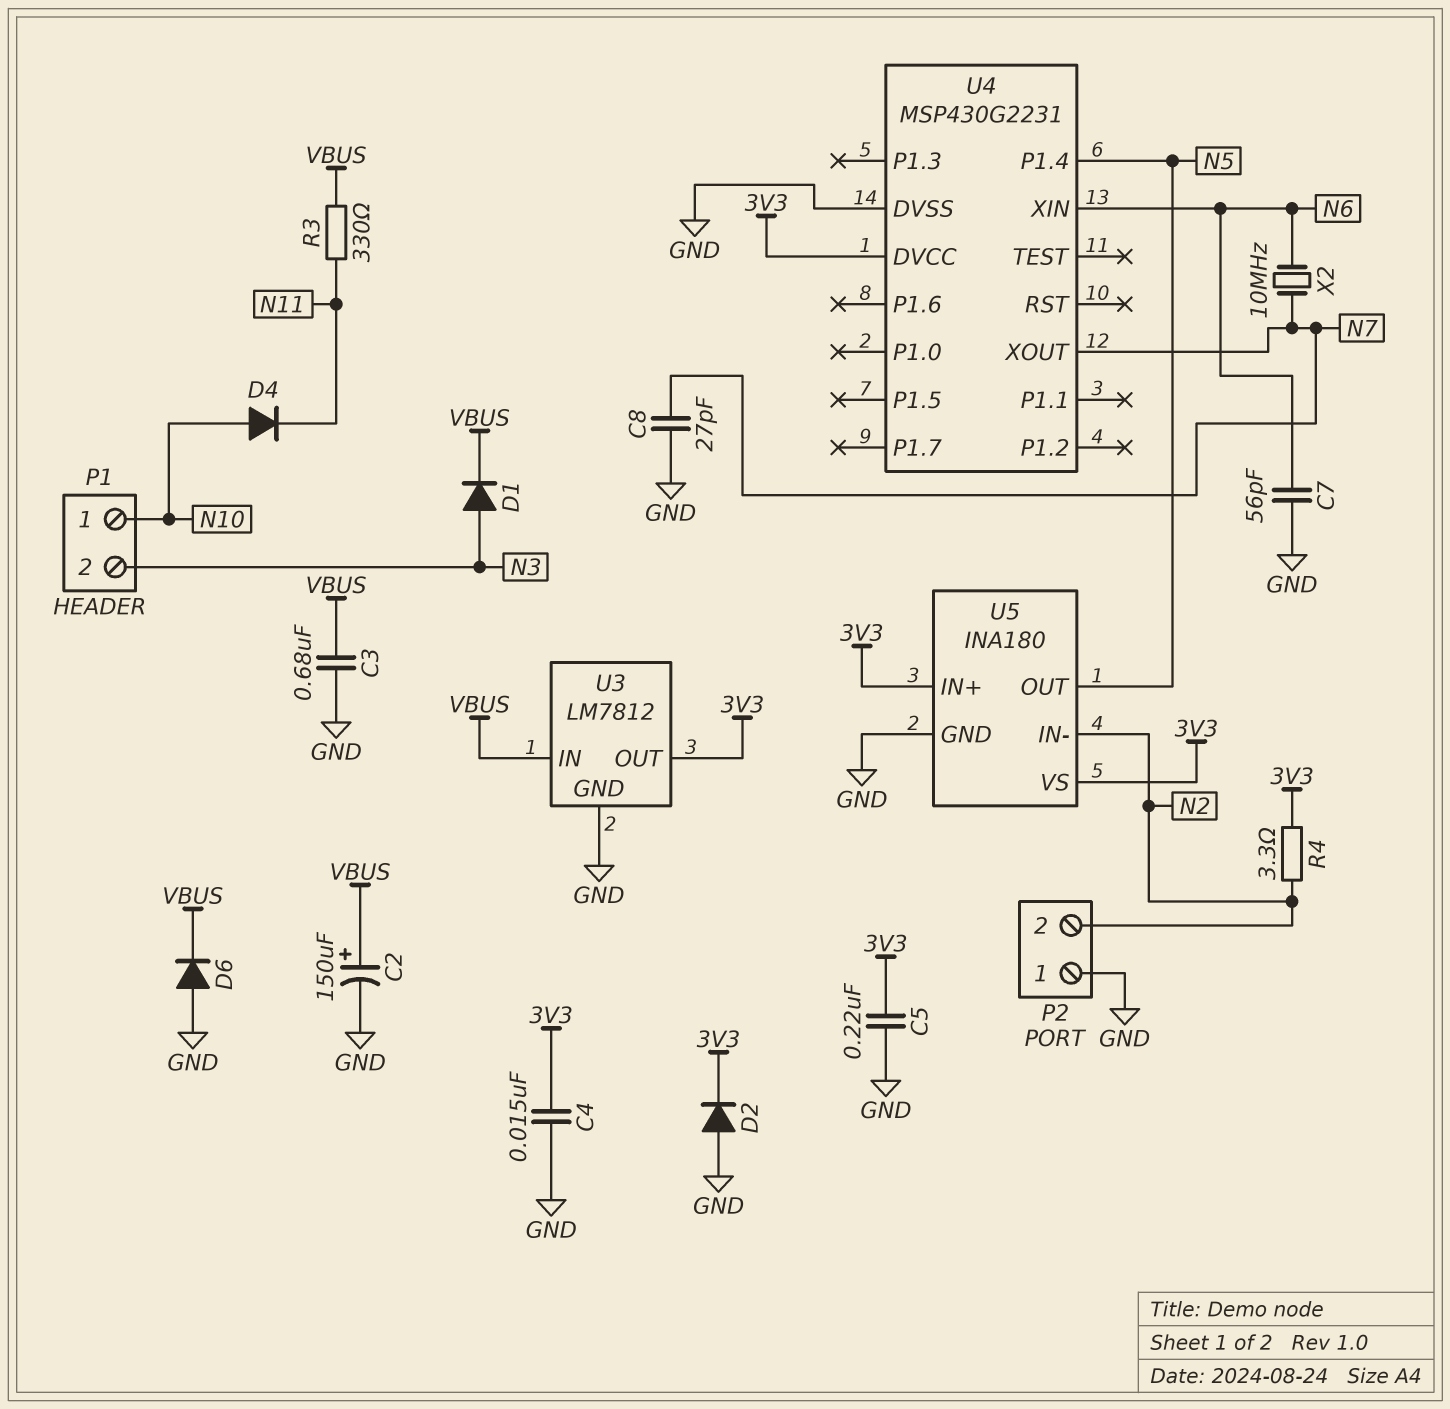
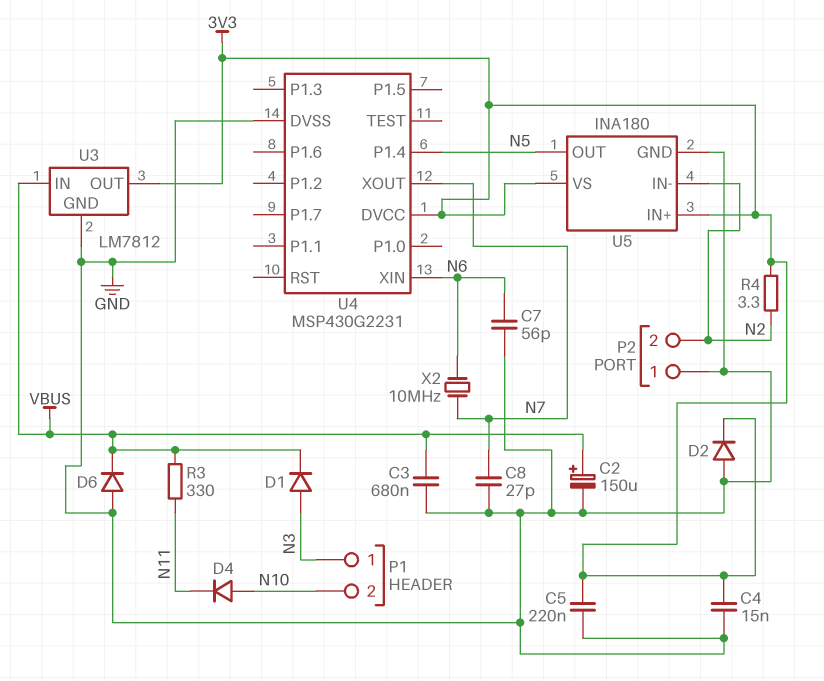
P1 pin 1: N10 -> N3
P1 pin 2: N3 -> N10

